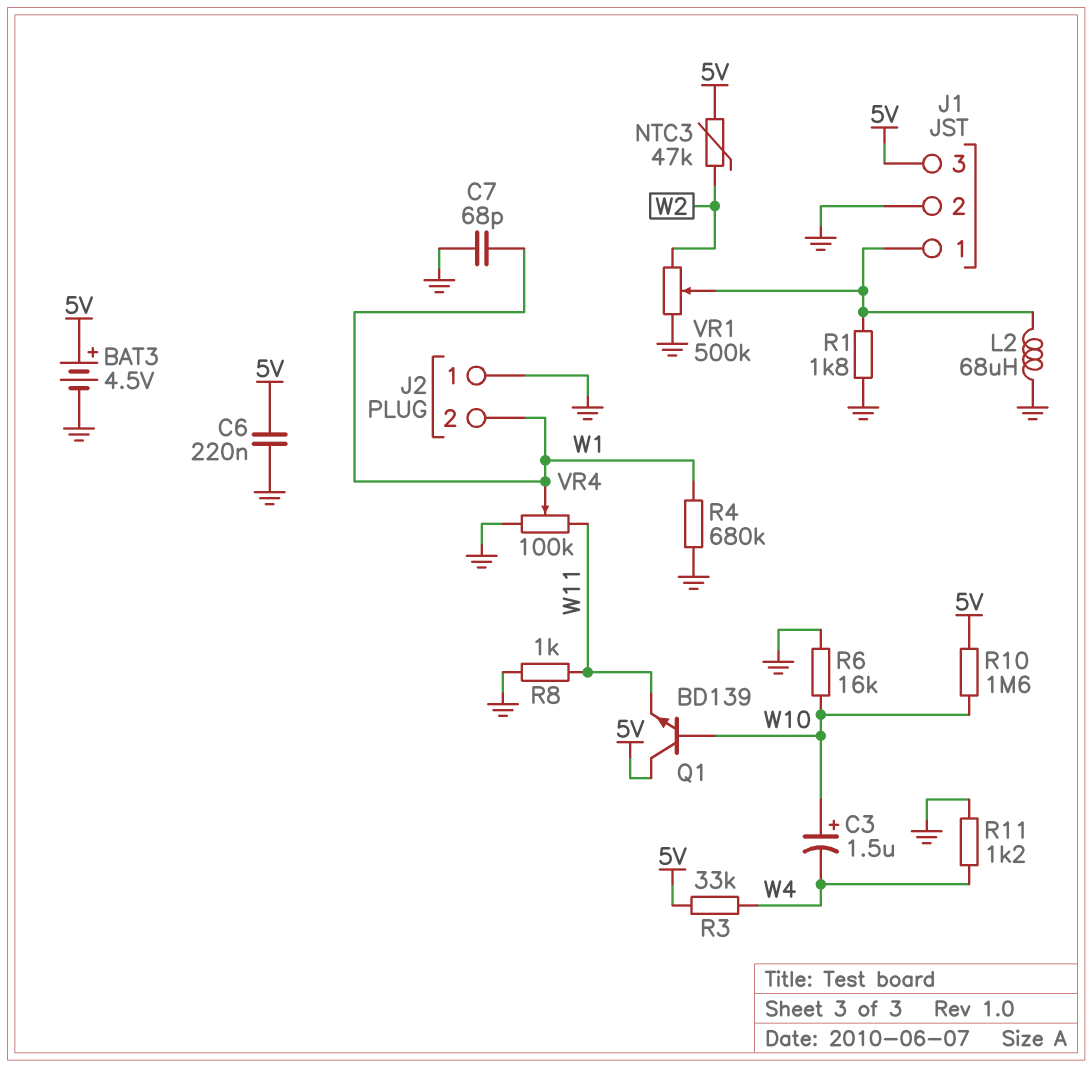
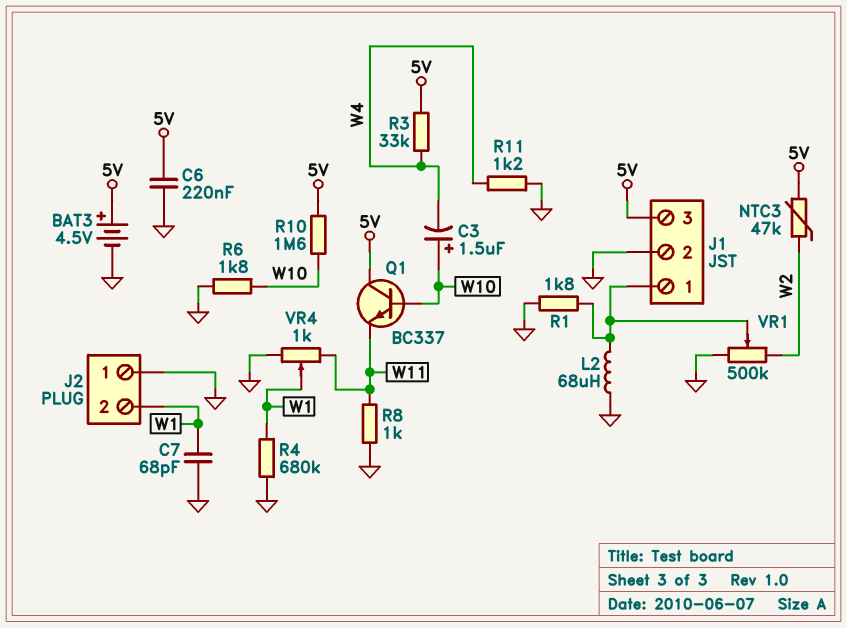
Q1: NPN BD139 (B W10, C 5V, E W11) -> NPN BC337 (B W10, C 5V, E W11)
R6: 16k (GND, W10) -> 1.8k (GND, W10)
VR4: 100k (GND, W11, wiper W1) -> 1k (GND, W11, wiper W1)

